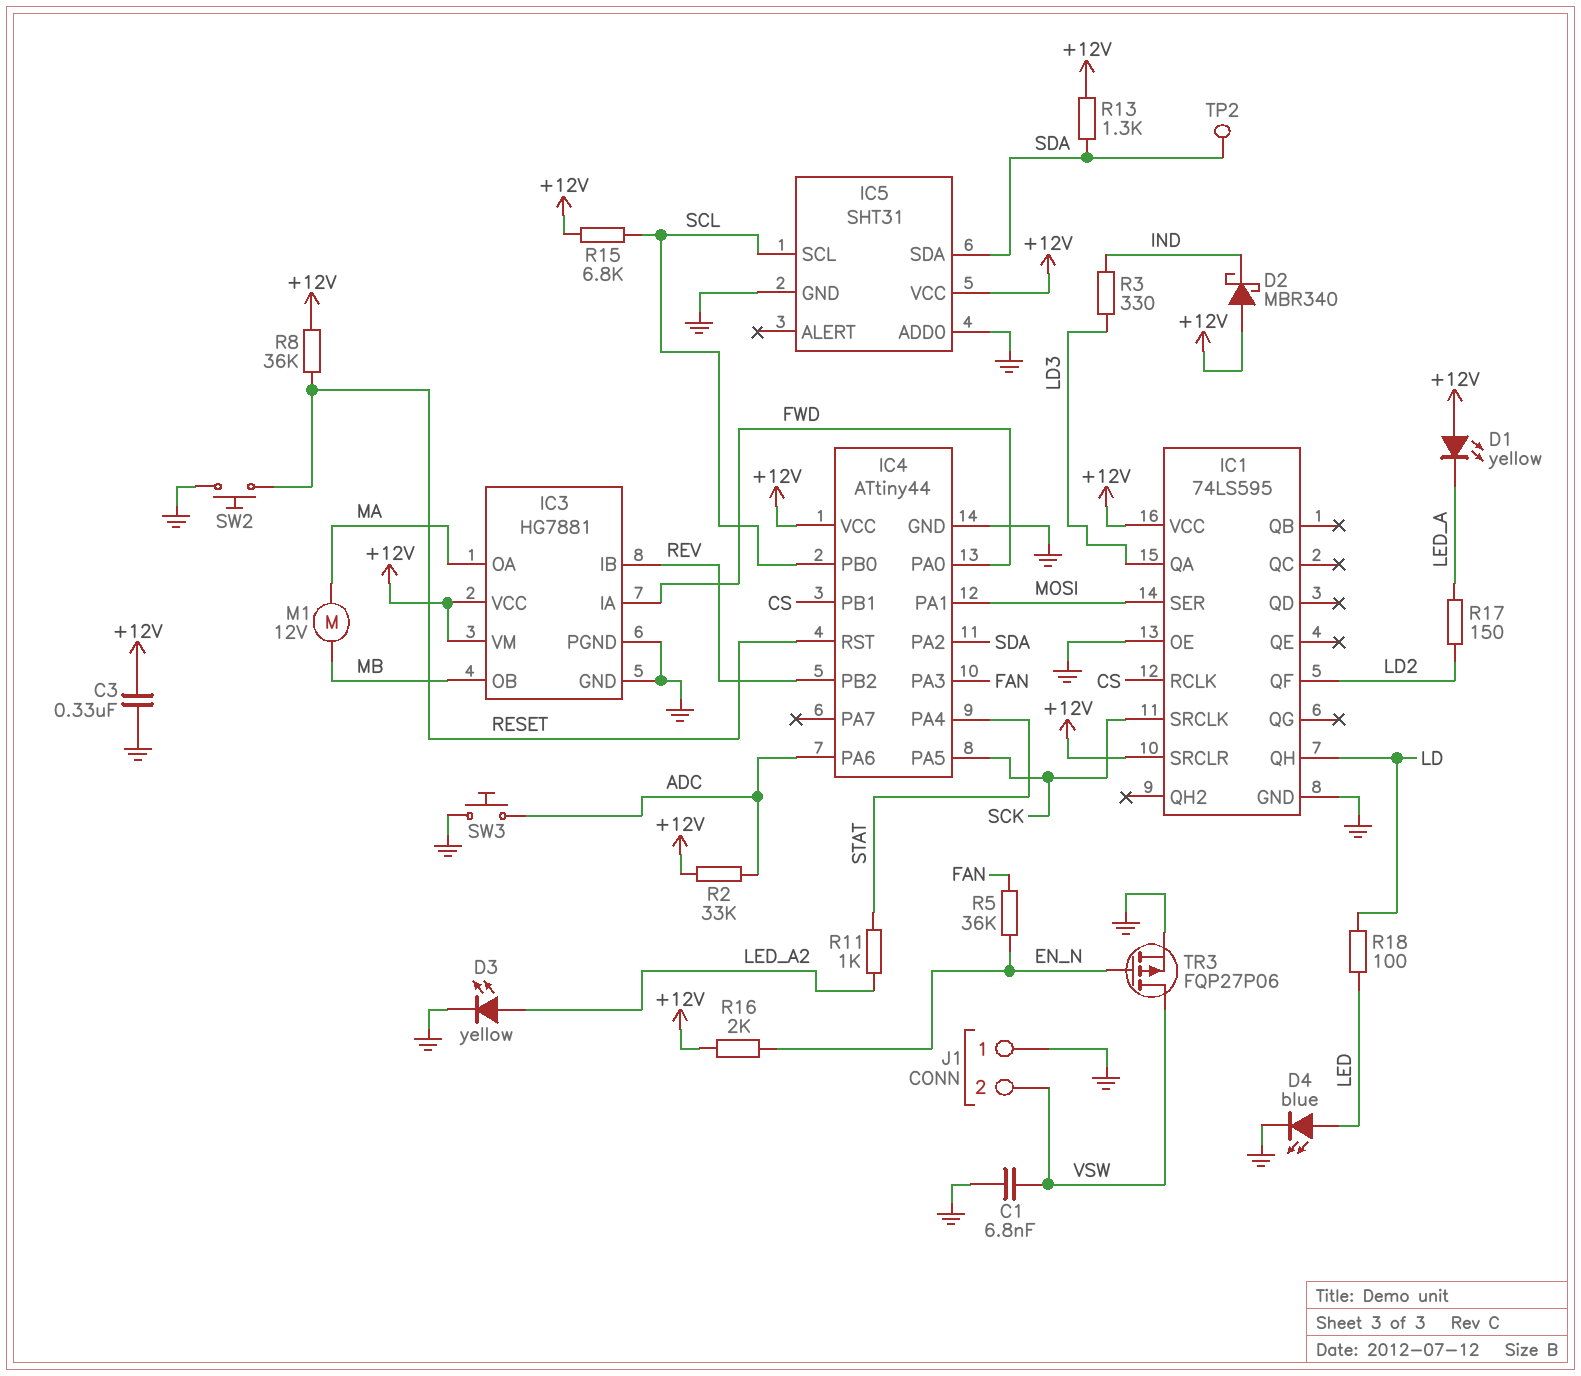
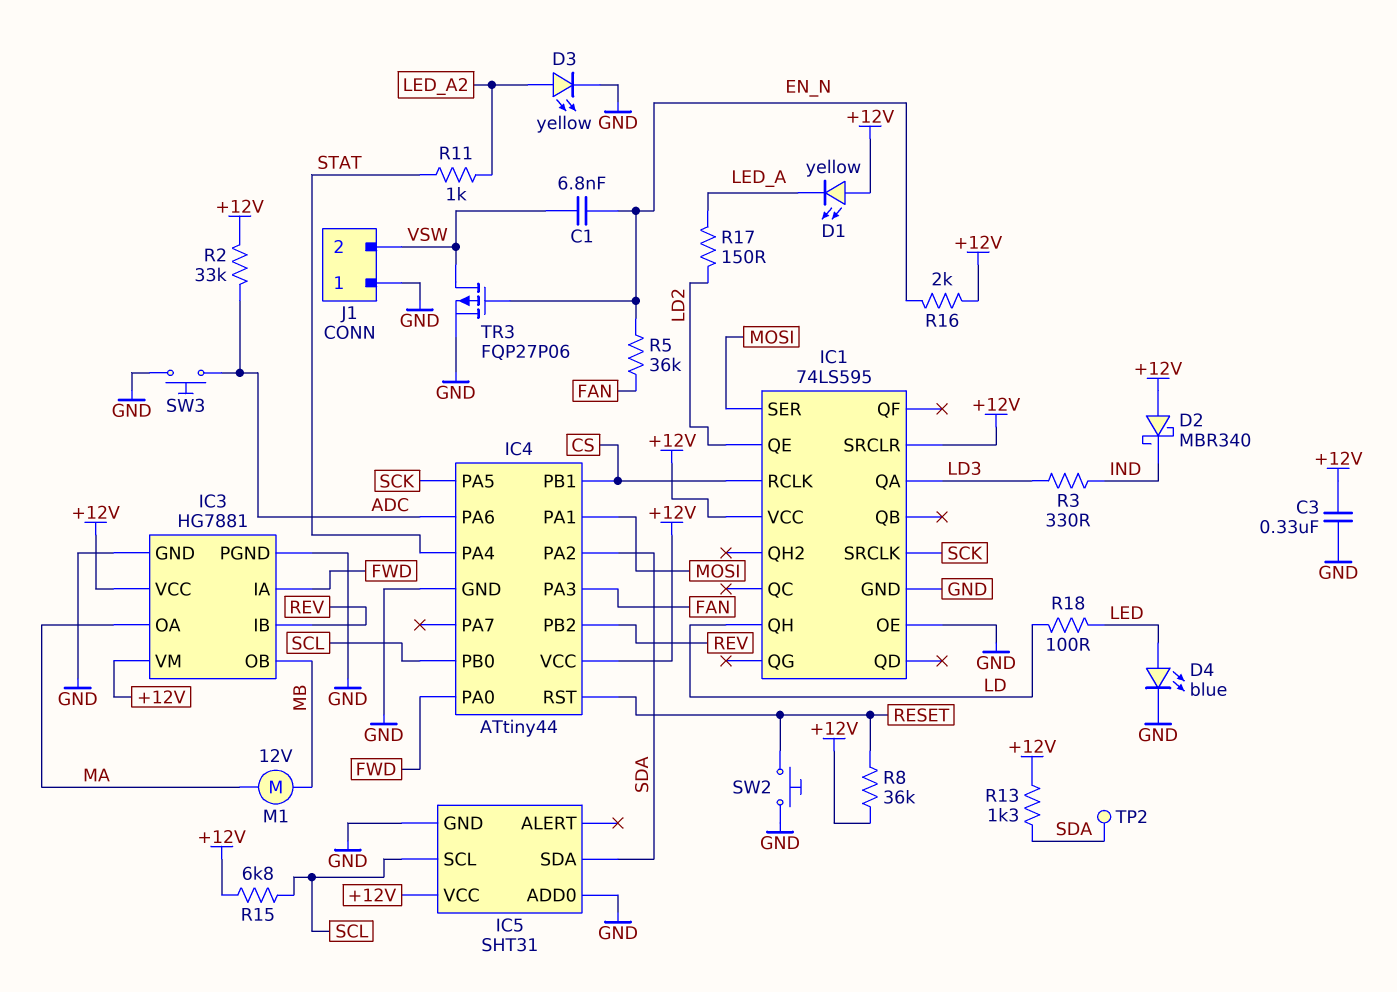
C1: 6.8nF (GND, VSW) -> 6.8nF (EN_N, VSW)
IC1 pin QE: none -> LD2
IC1 pin QF: LD2 -> none

